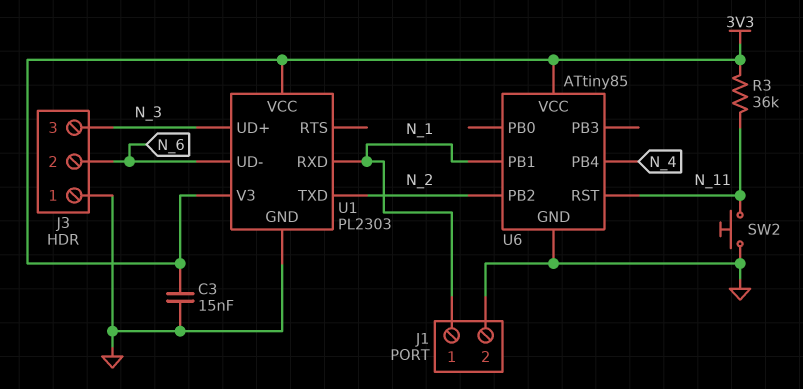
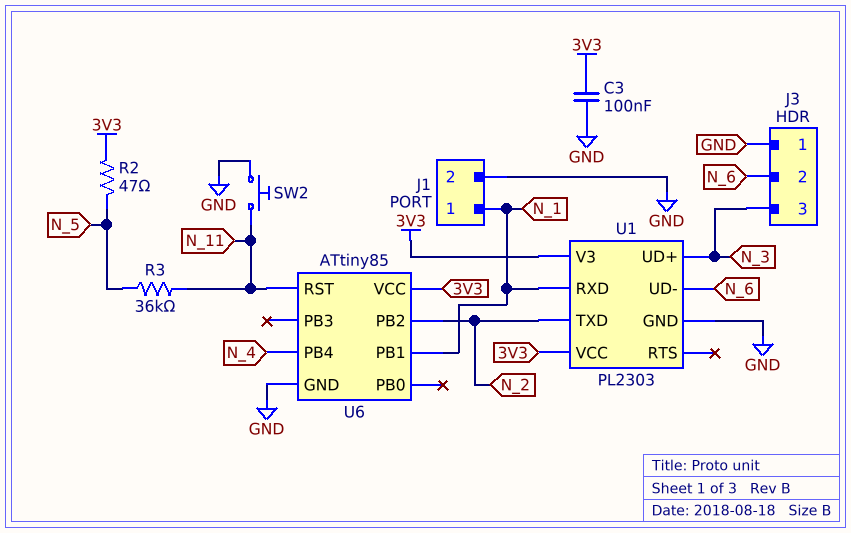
C3: 15nF (3V3, GND) -> 100nF (3V3, GND)
R2: none -> 47 (3V3, N_5)
R3: 36k (3V3, N_11) -> 36k (N_5, N_11)

